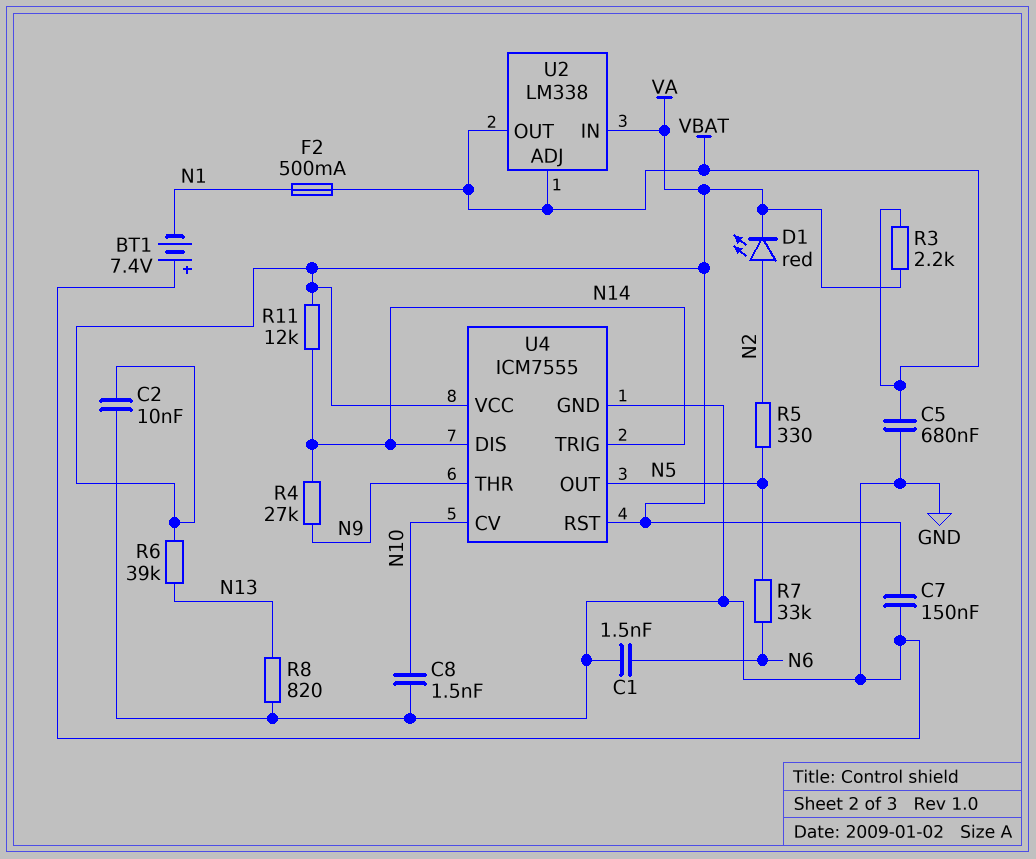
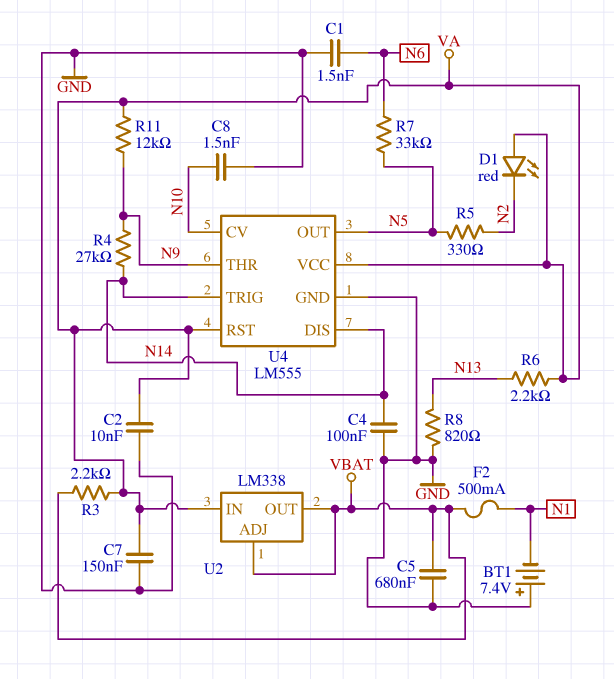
C4: none -> 100nF (GND, N14)
D1: LED red (A N2, K VA) -> LED red (A VA, K N2)
R6: 39k (N13, VA) -> 2.2k (N13, VA)
R11: 12k (N14, VA) -> 12k (N9, VA)
U4: ICM7555 -> LM555

